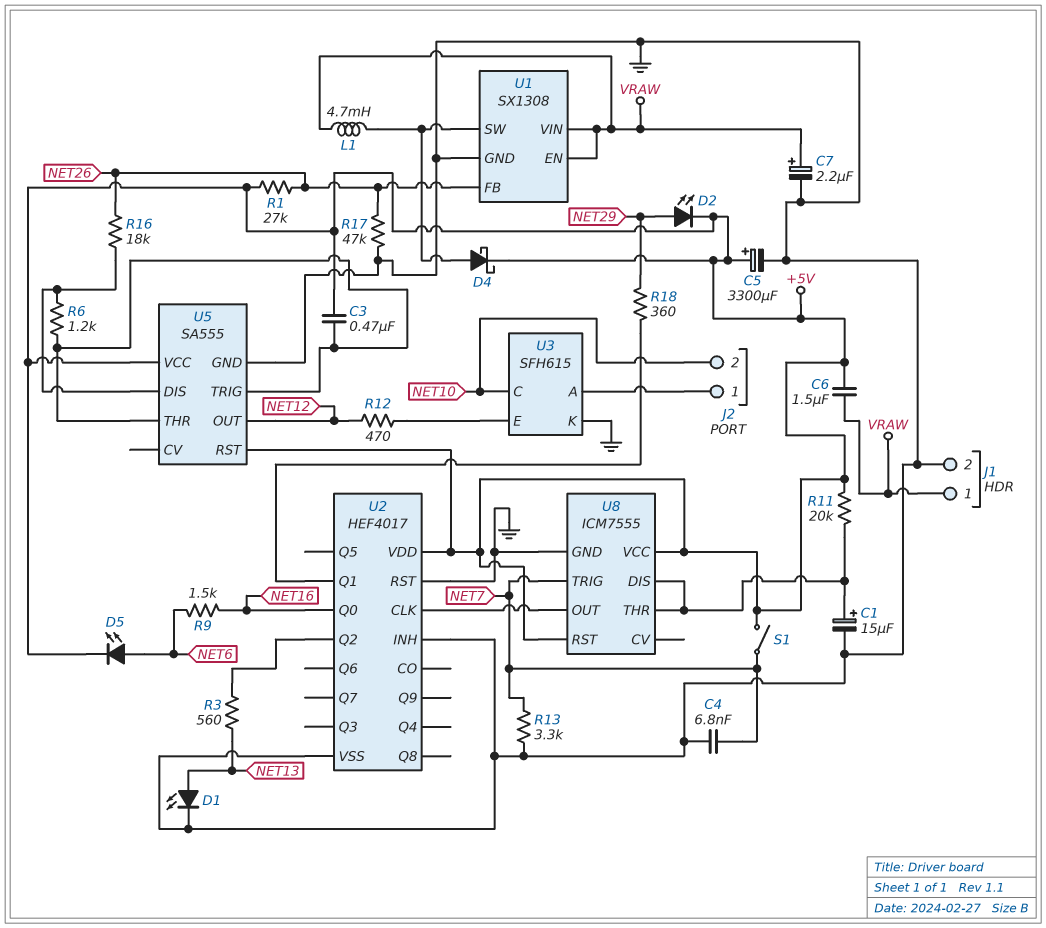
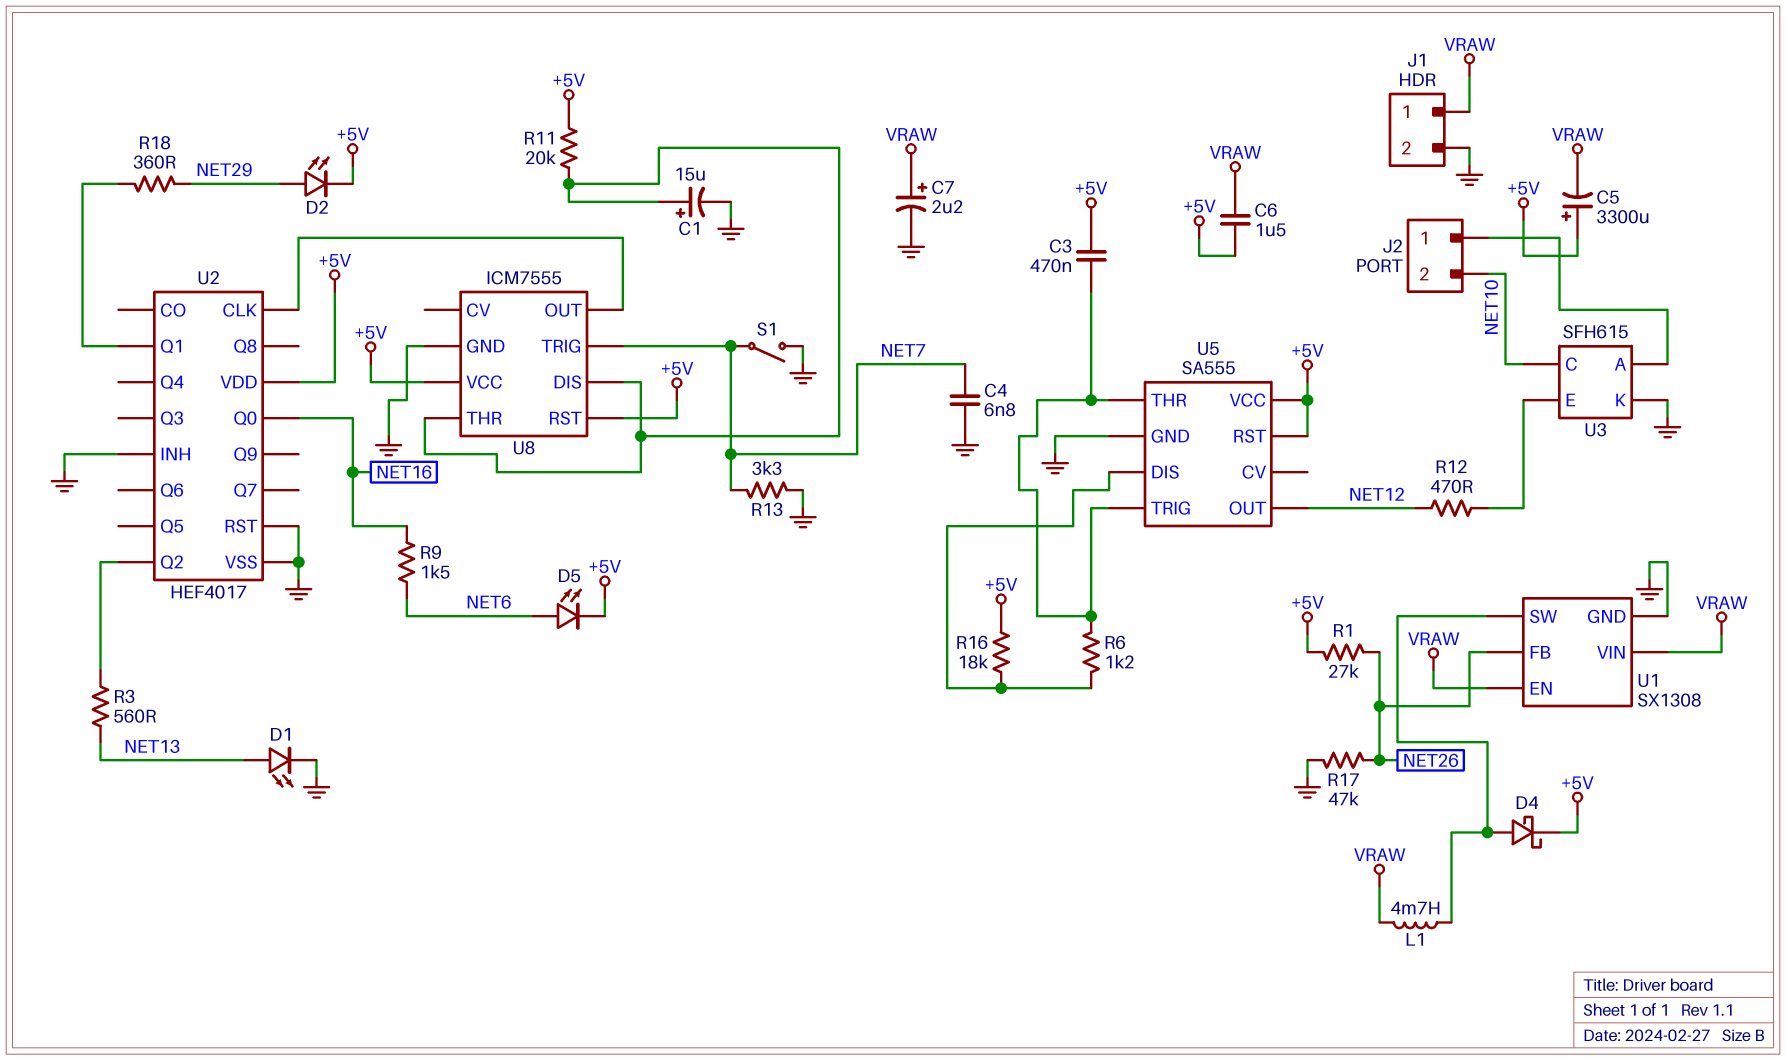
C5: 3300uF (plus +5V, minus GND) -> 3300uF (plus +5V, minus VRAW)
R16: 18k (NET26, U5/DIS) -> 18k (+5V, U5/DIS)
S1: switch (+5V, NET7) -> switch (GND, NET7)

